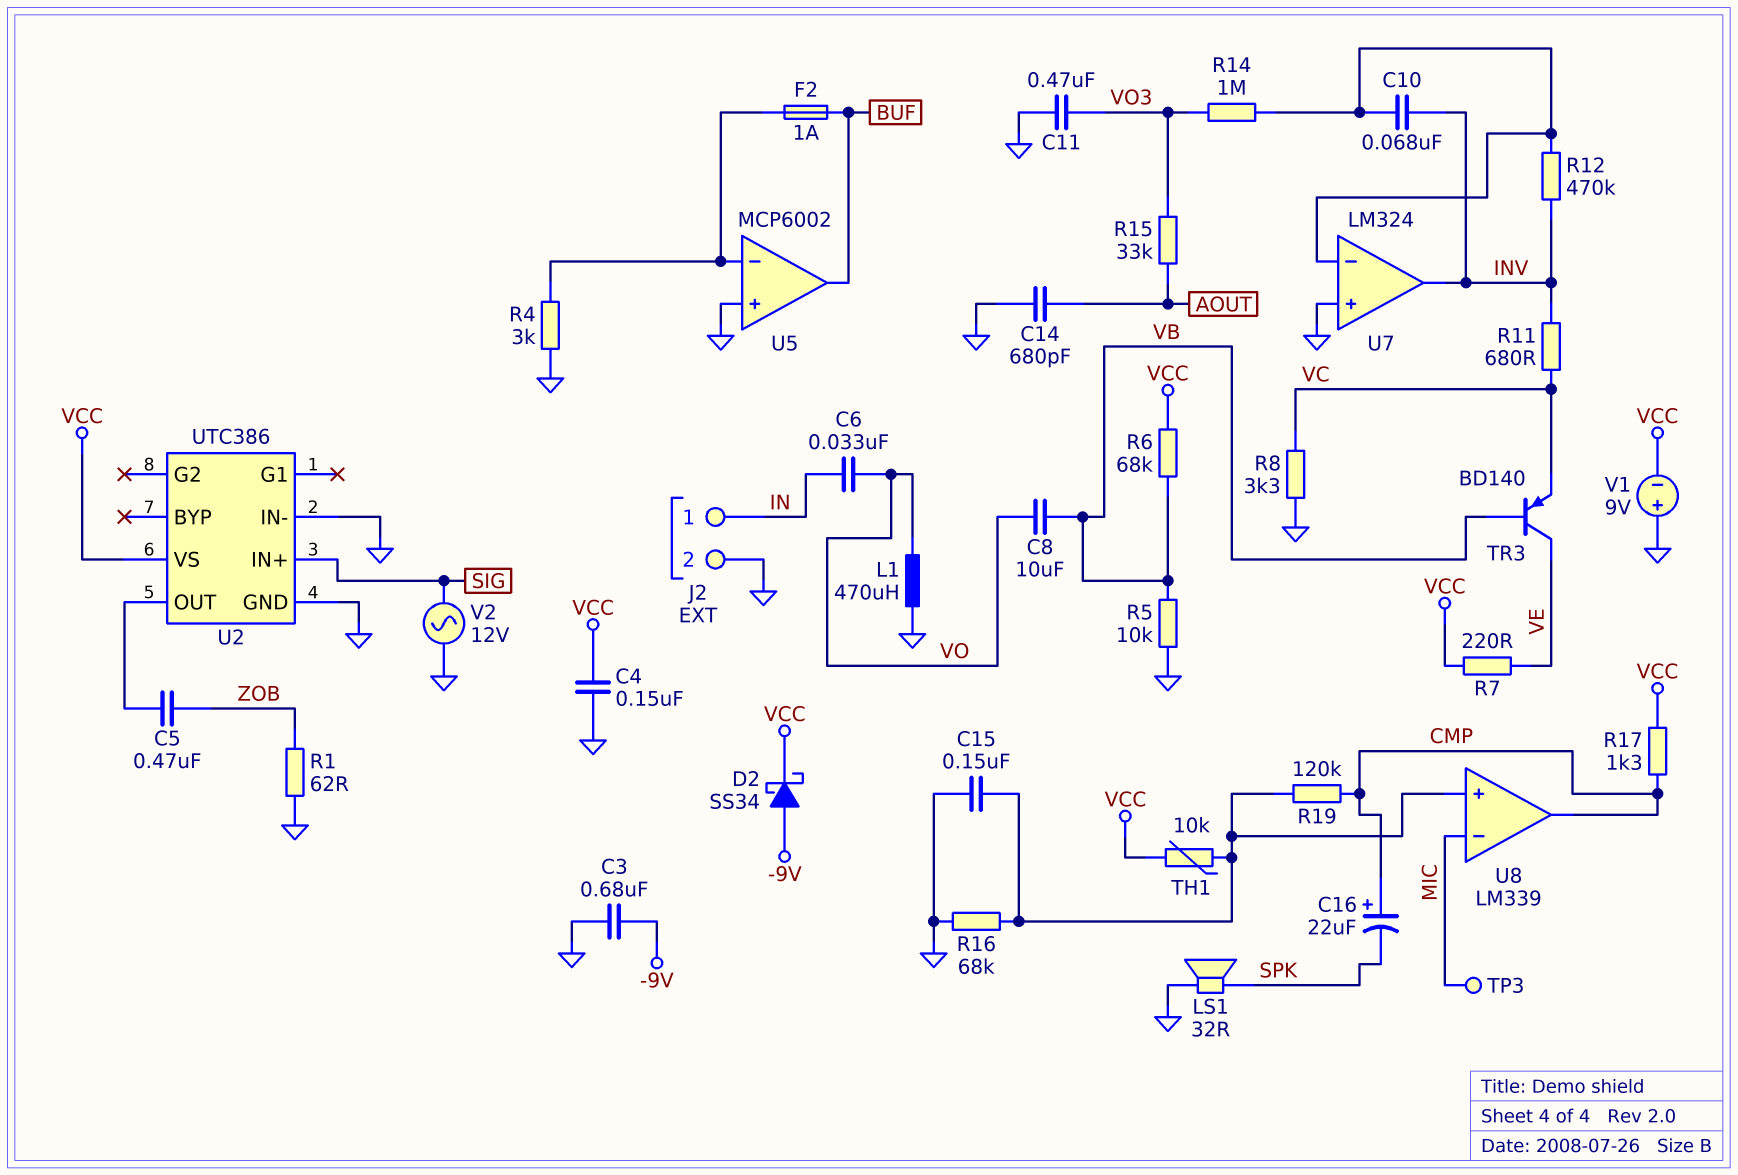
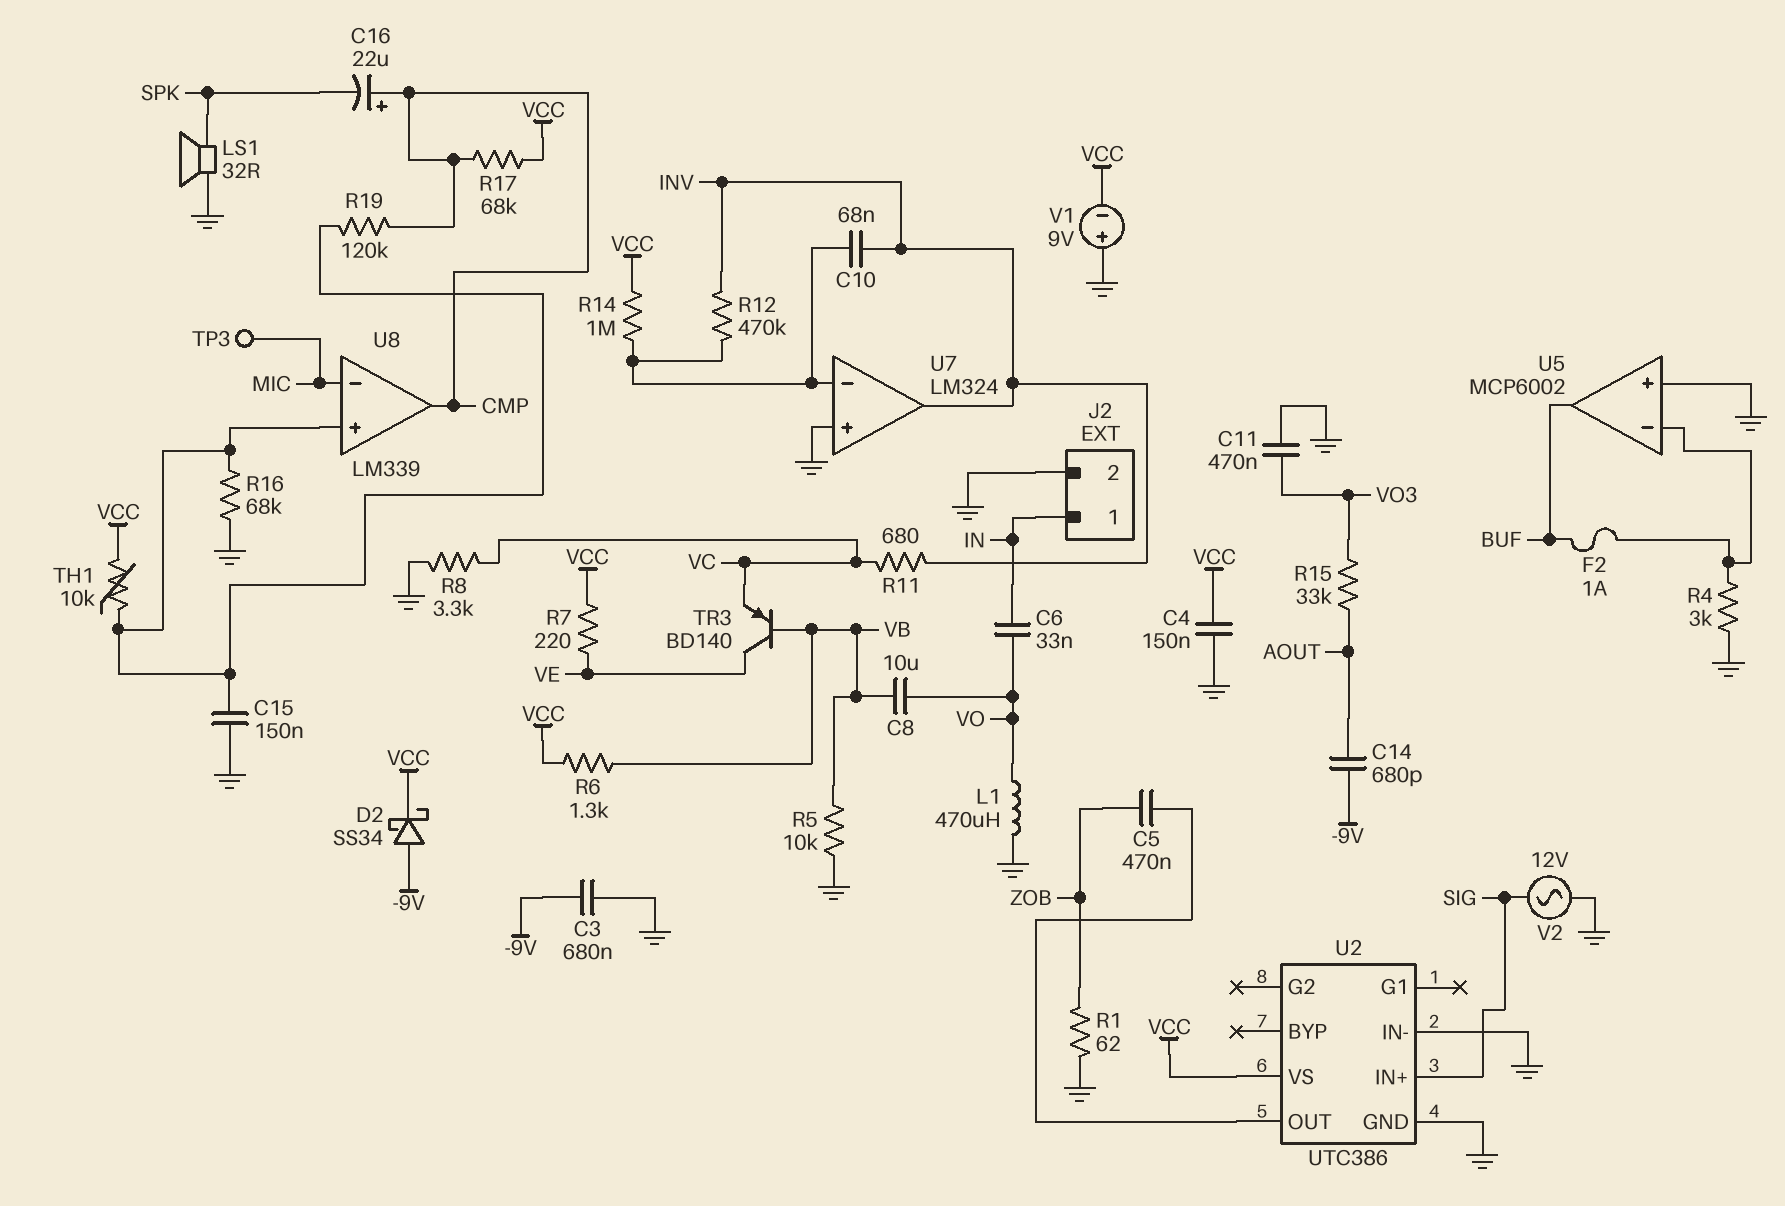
C14: 680pF (AOUT, GND) -> 680pF (-9V, AOUT)
R6: 68k (VB, VCC) -> 1.3k (VB, VCC)
R14: 1M (U7/in-, VO3) -> 1M (U7/in-, VCC)
R17: 1.3k (CMP, VCC) -> 68k (CMP, VCC)

